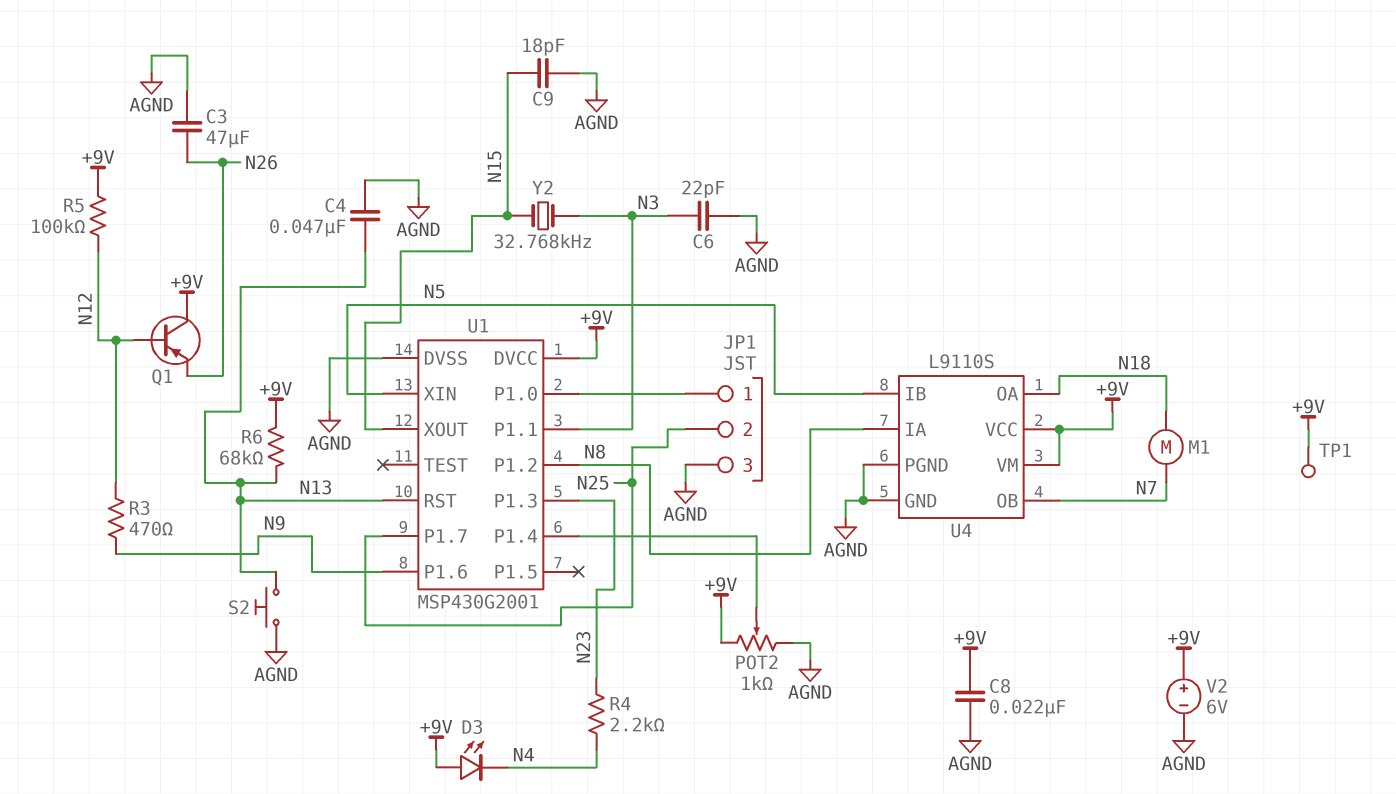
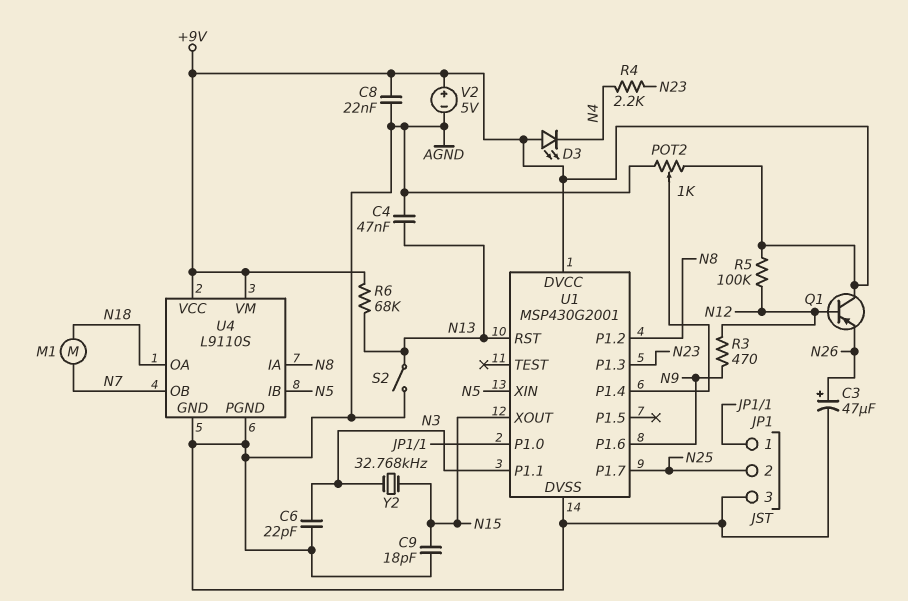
C3: 47uF (AGND, N26) -> 47uF (plus N26, minus AGND)
S2: button (AGND, N13) -> switch (AGND, N13)
TP1: test point (+9V) -> none
V2: 6V (plus +9V, minus AGND) -> 5V (plus +9V, minus AGND)

